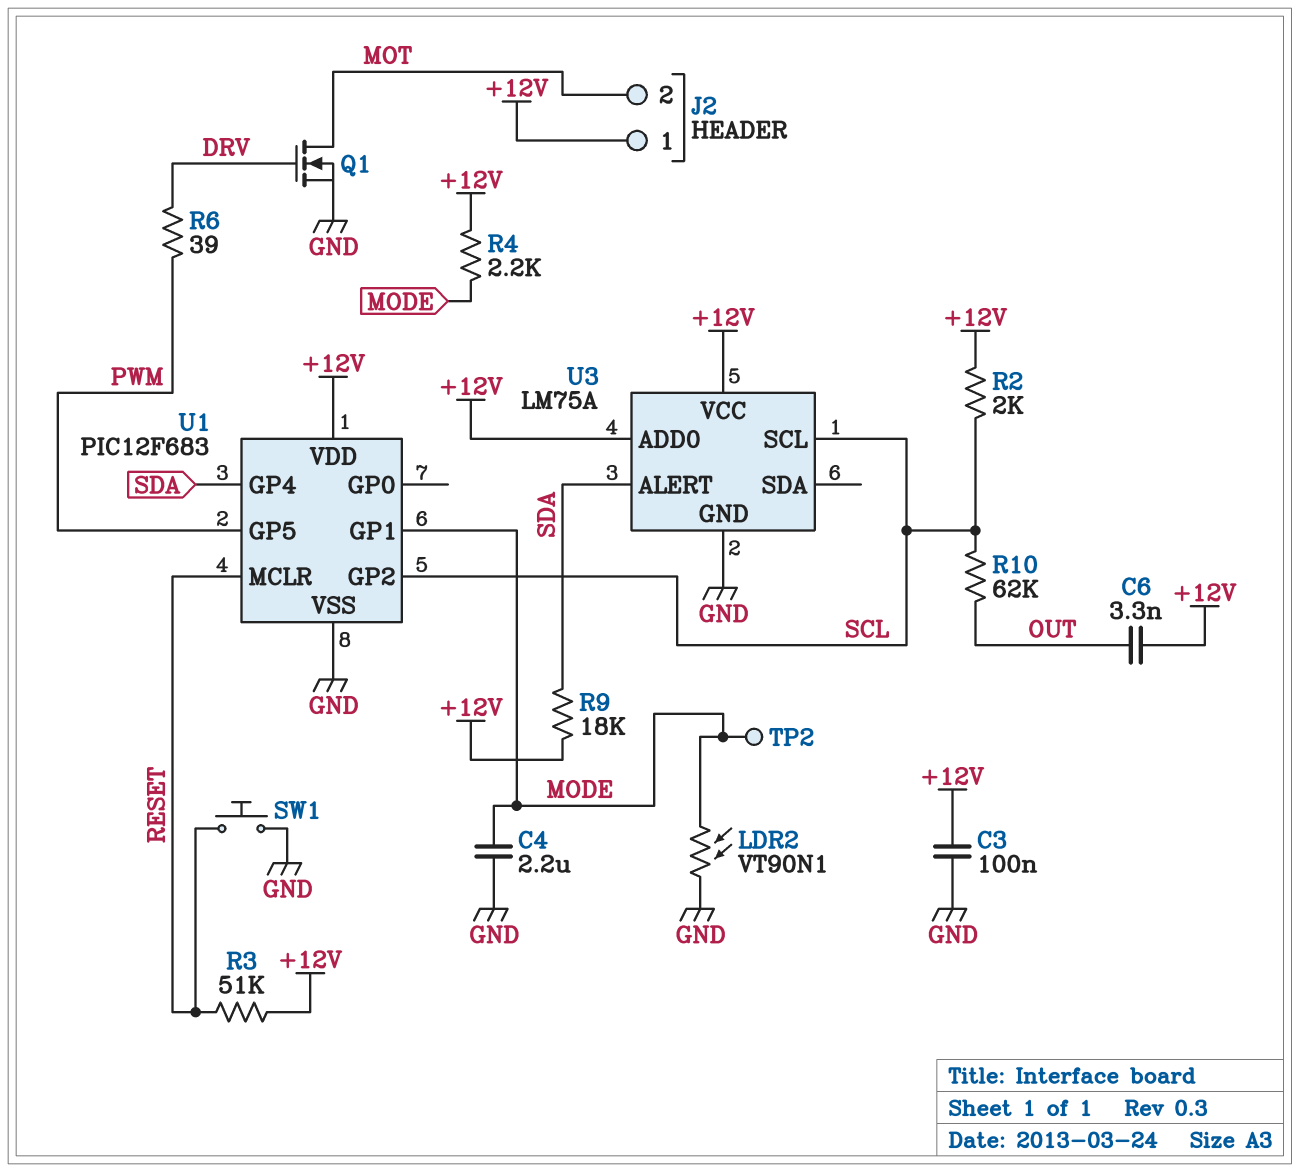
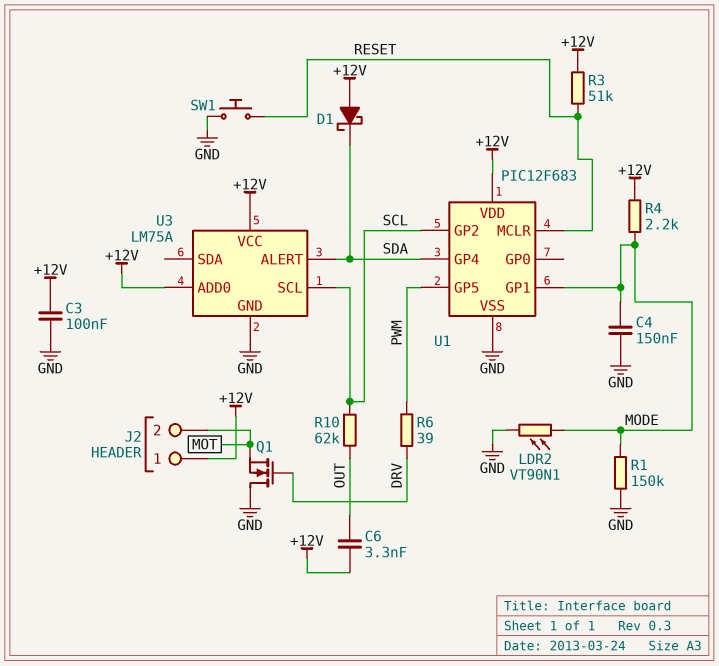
C4: 2.2uF (GND, MODE) -> 150nF (GND, MODE)
D1: none -> schottky (A +12V, K SDA)
Q1: NMOS (G DRV, D MOT, S GND) -> NMOS (G DRV, D GND, S MOT)
R1: none -> 150k (GND, MODE)
R2: 2k (+12V, SCL) -> none
R9: 18k (+12V, SDA) -> none
TP2: test point (MODE) -> none

